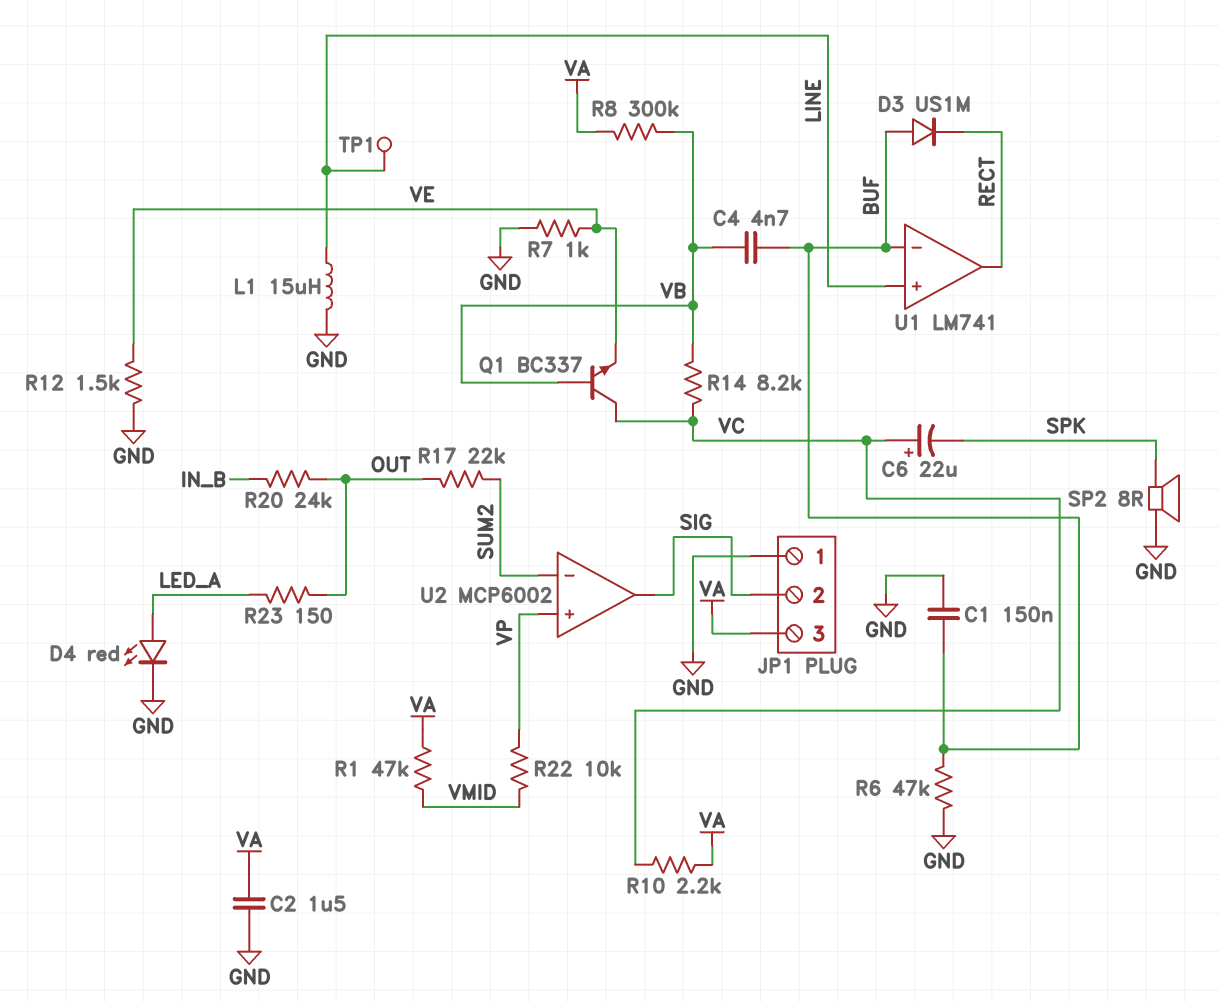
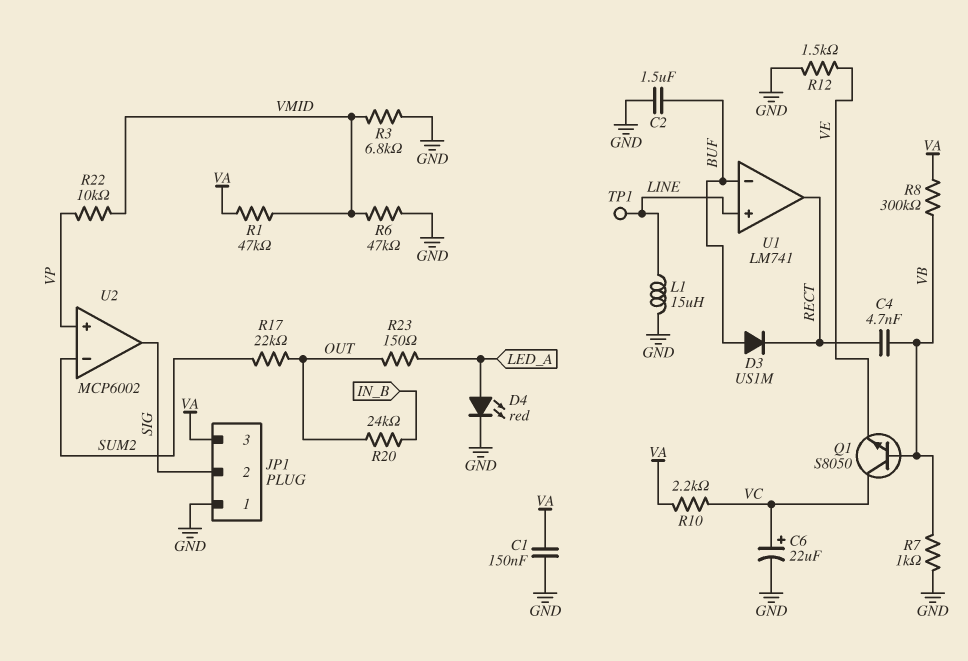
C1: 150nF (BUF, GND) -> 150nF (GND, VA)
C2: 1.5uF (GND, VA) -> 1.5uF (BUF, GND)
C4: 4.7nF (BUF, VB) -> 4.7nF (RECT, VB)
C6: 22uF (plus VC, minus SPK) -> 22uF (plus VC, minus GND)
Q1: NPN BC337 (B VB, C VC, E VE) -> NPN S8050 (B VB, C VC, E VE)
R3: none -> 6.8k (GND, VMID)
R6: 47k (BUF, GND) -> 47k (GND, VMID)
R7: 1k (GND, VE) -> 1k (GND, VB)
R14: 8.2k (VB, VC) -> none
SP2: speaker 8R (GND, SPK) -> none

